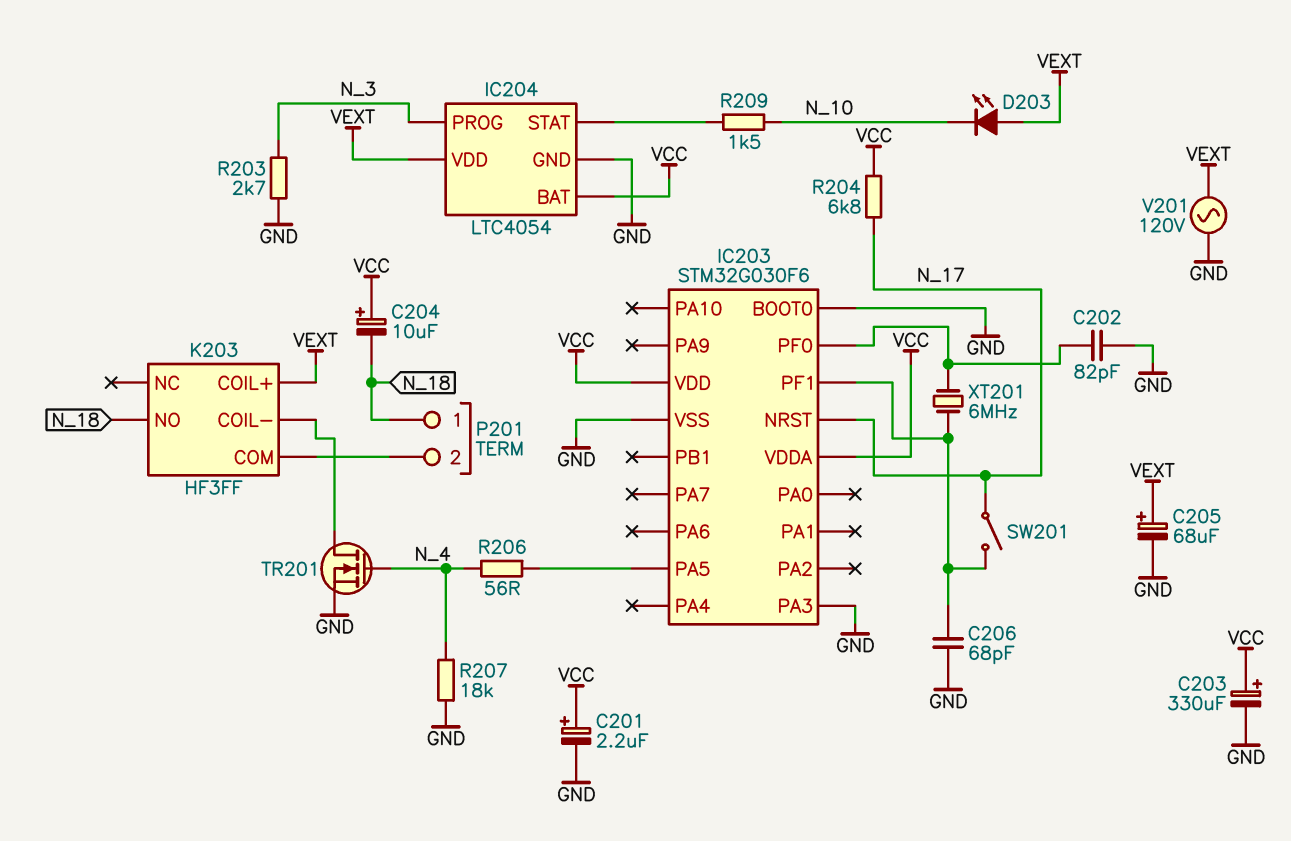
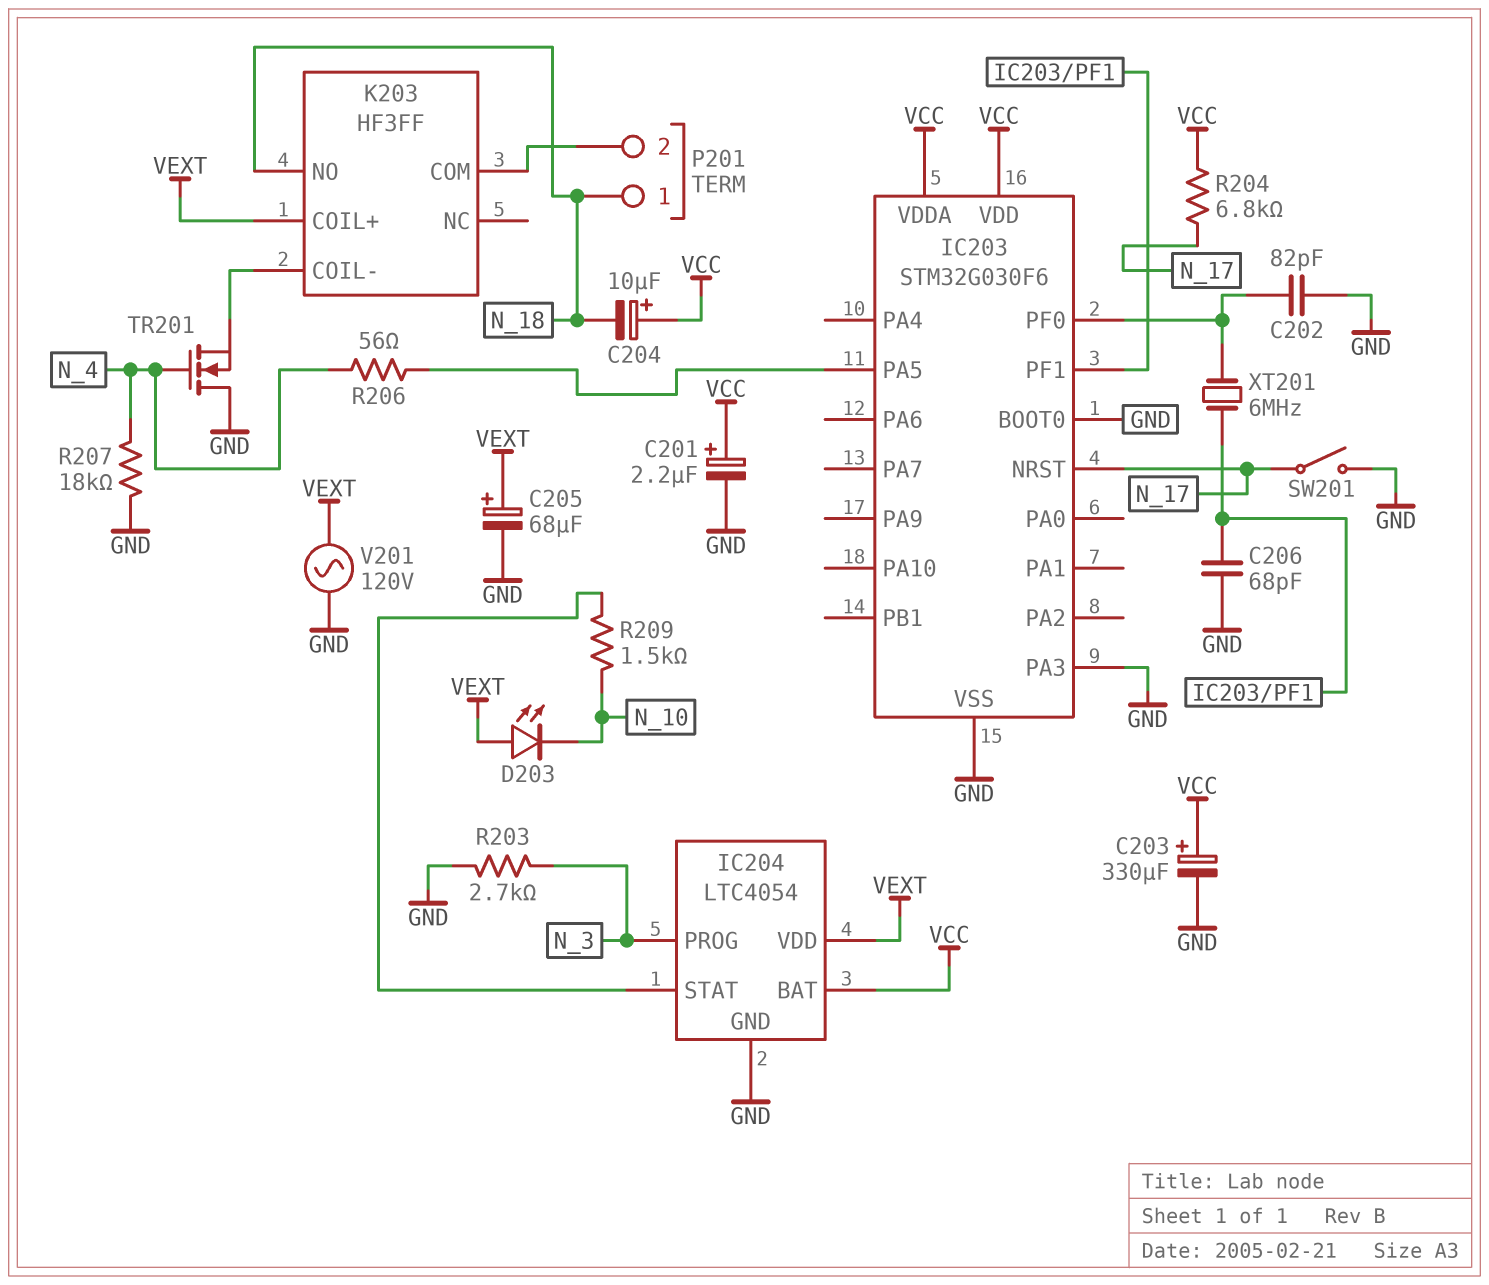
SW201: switch (IC203/PF1, N_17) -> switch (GND, N_17)
TR201: NMOS (G N_4, D K203/COIL-, S GND) -> NMOS (G N_4, D GND, S K203/COIL-)

